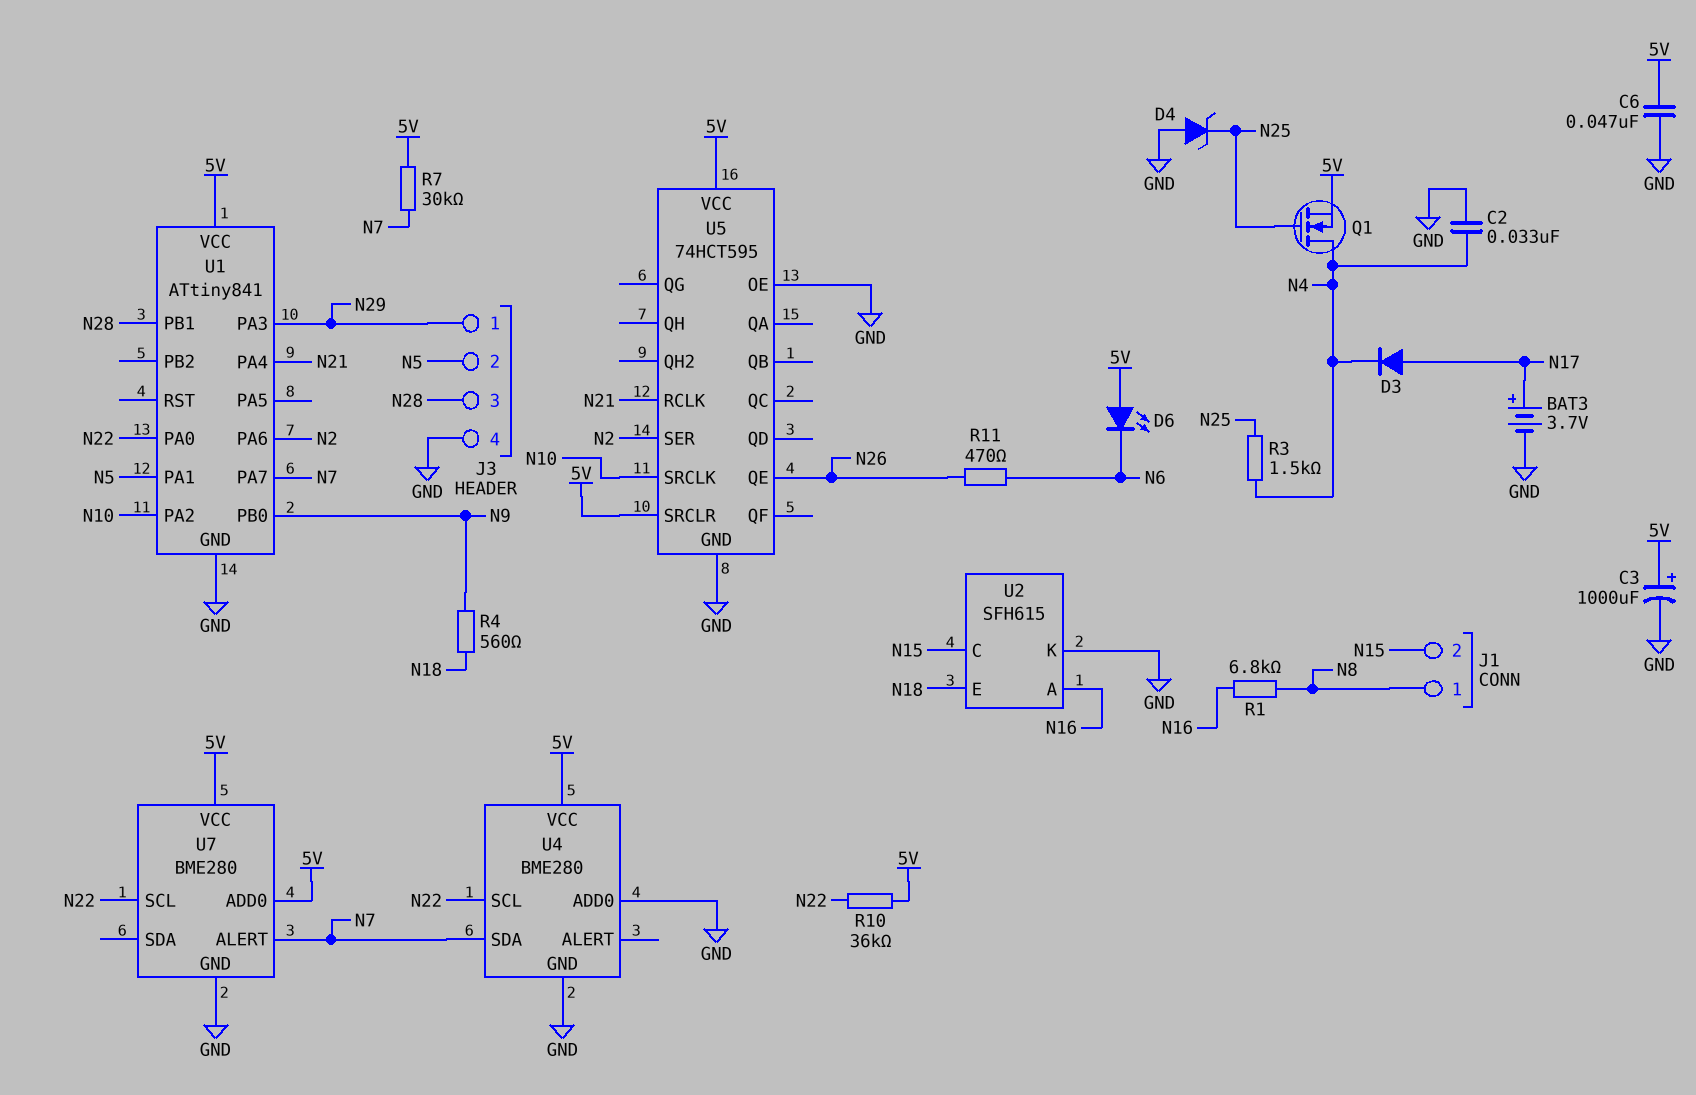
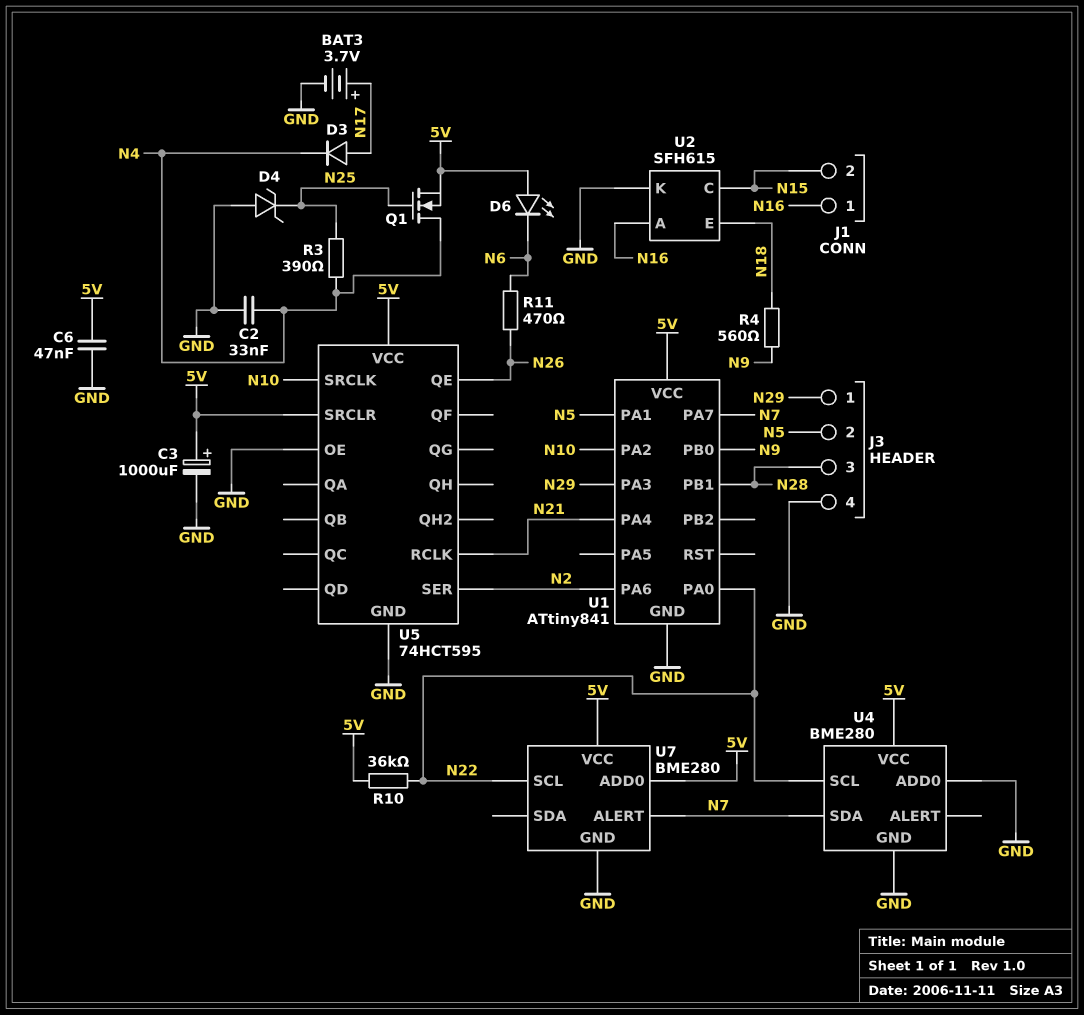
J1 pin 1: N8 -> N16
R1: 6.8k (N8, N16) -> none
R3: 1.5k (N4, N25) -> 390 (N4, N25)
R7: 30k (5V, N7) -> none

